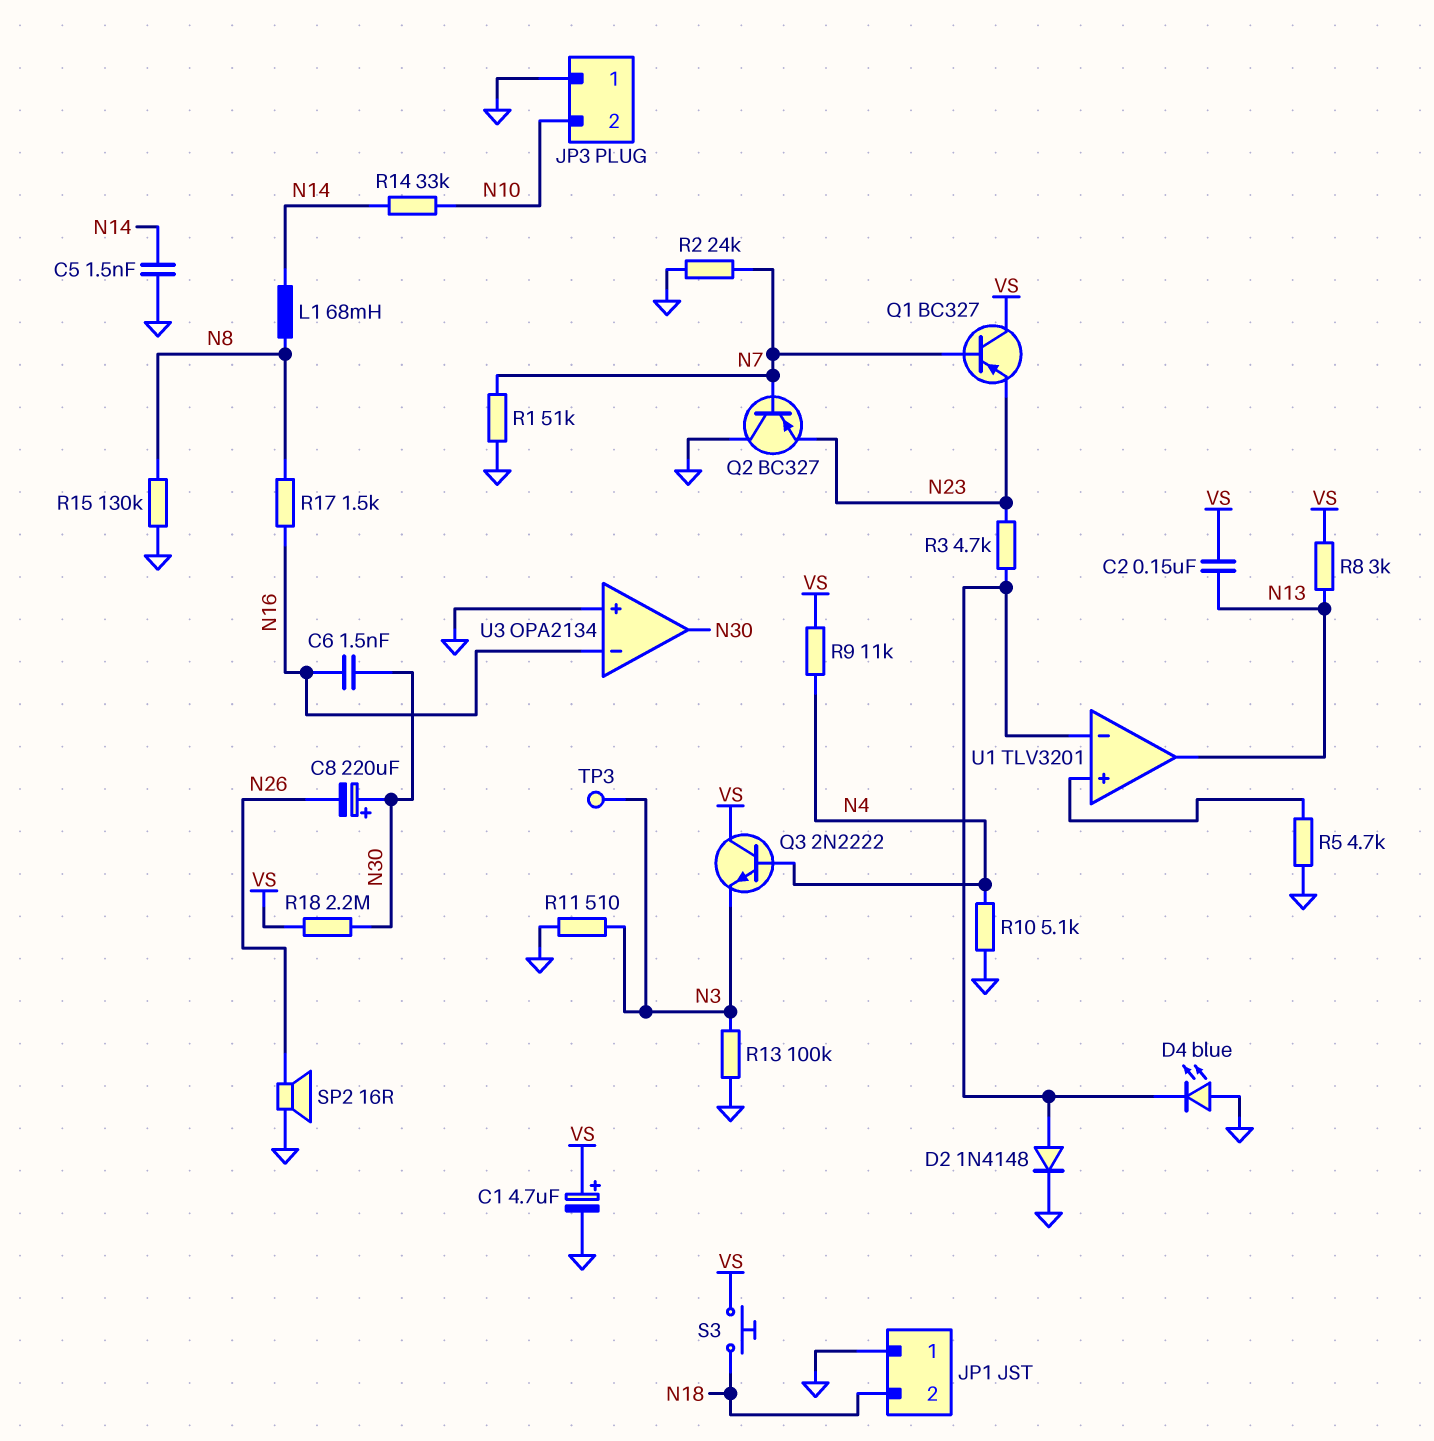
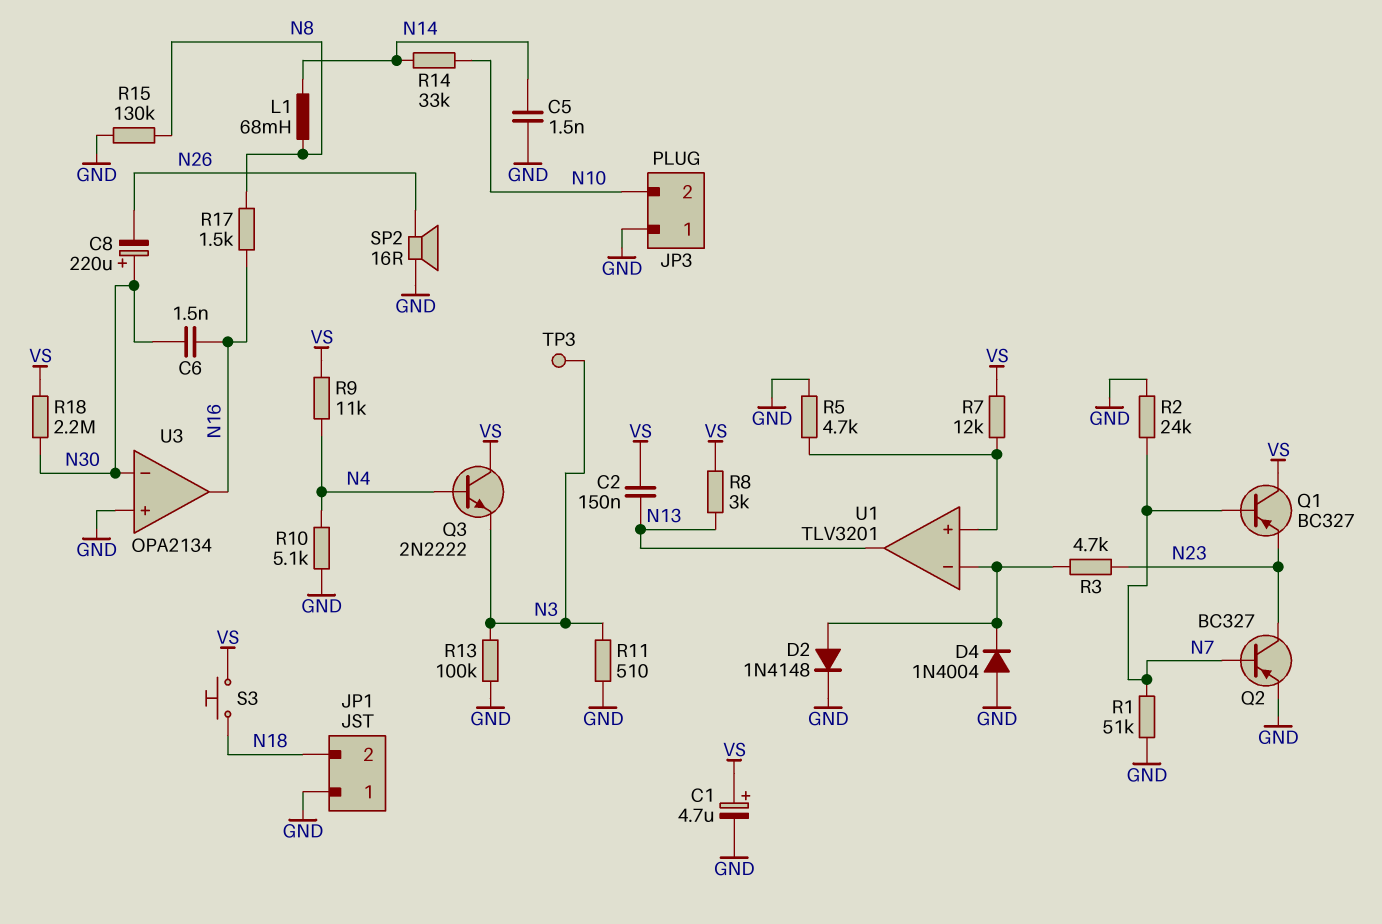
D4: LED blue (A GND, K U1/in-) -> diode 1N4004 (A GND, K U1/in-)
Q2: PNP BC327 (B N7, C GND, E N23) -> PNP BC327 (B N7, C N23, E GND)
R7: none -> 12k (U1/in+, VS)
U3 pin in-: N16 -> N30
U3 pin out: N30 -> N16

